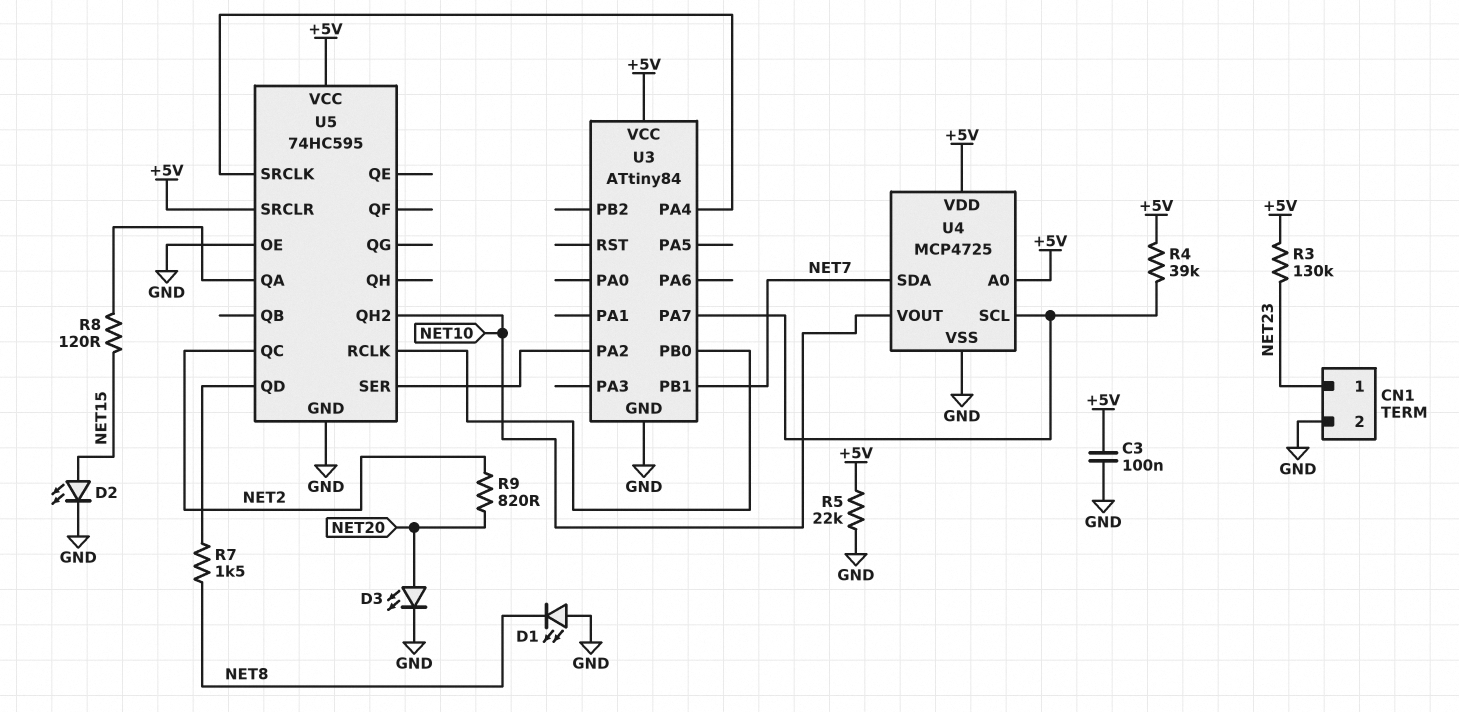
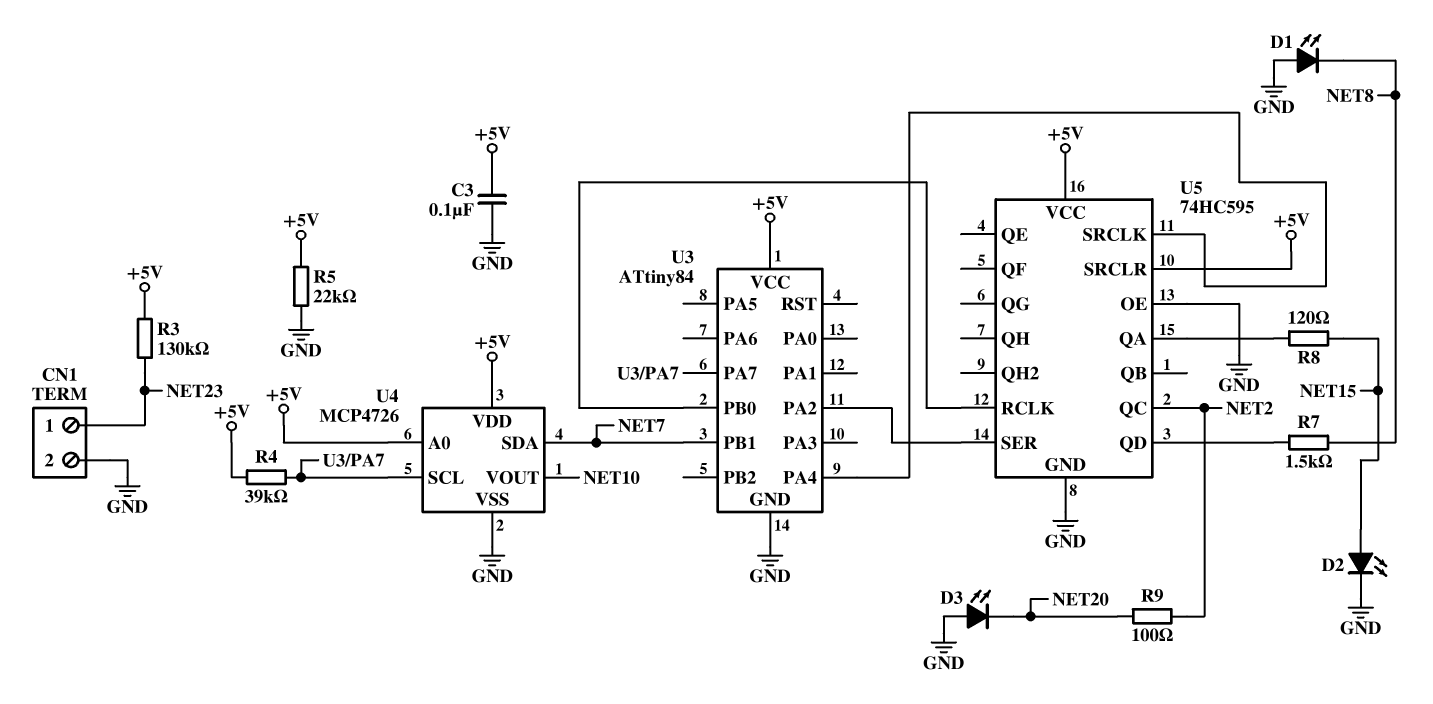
D3: LED (A NET20, K GND) -> LED (A GND, K NET20)
R9: 820 (NET2, NET20) -> 100 (NET2, NET20)
U4: MCP4725 -> MCP4726
U5 pin QH2: NET10 -> none

